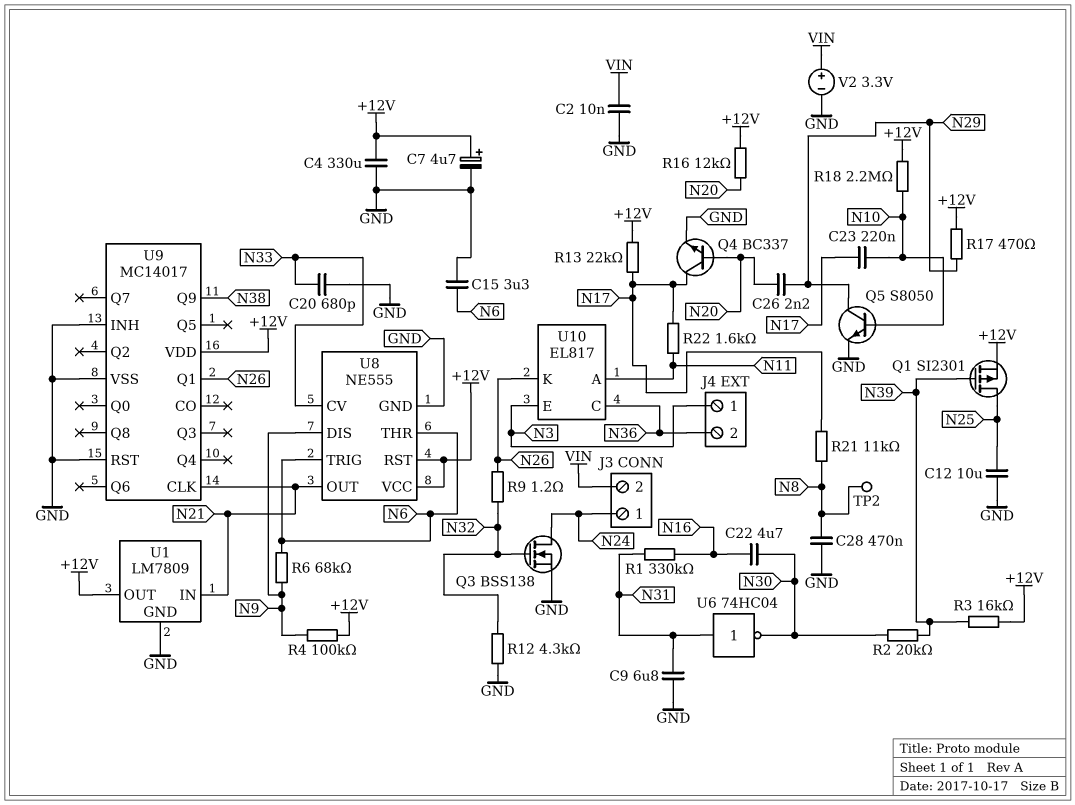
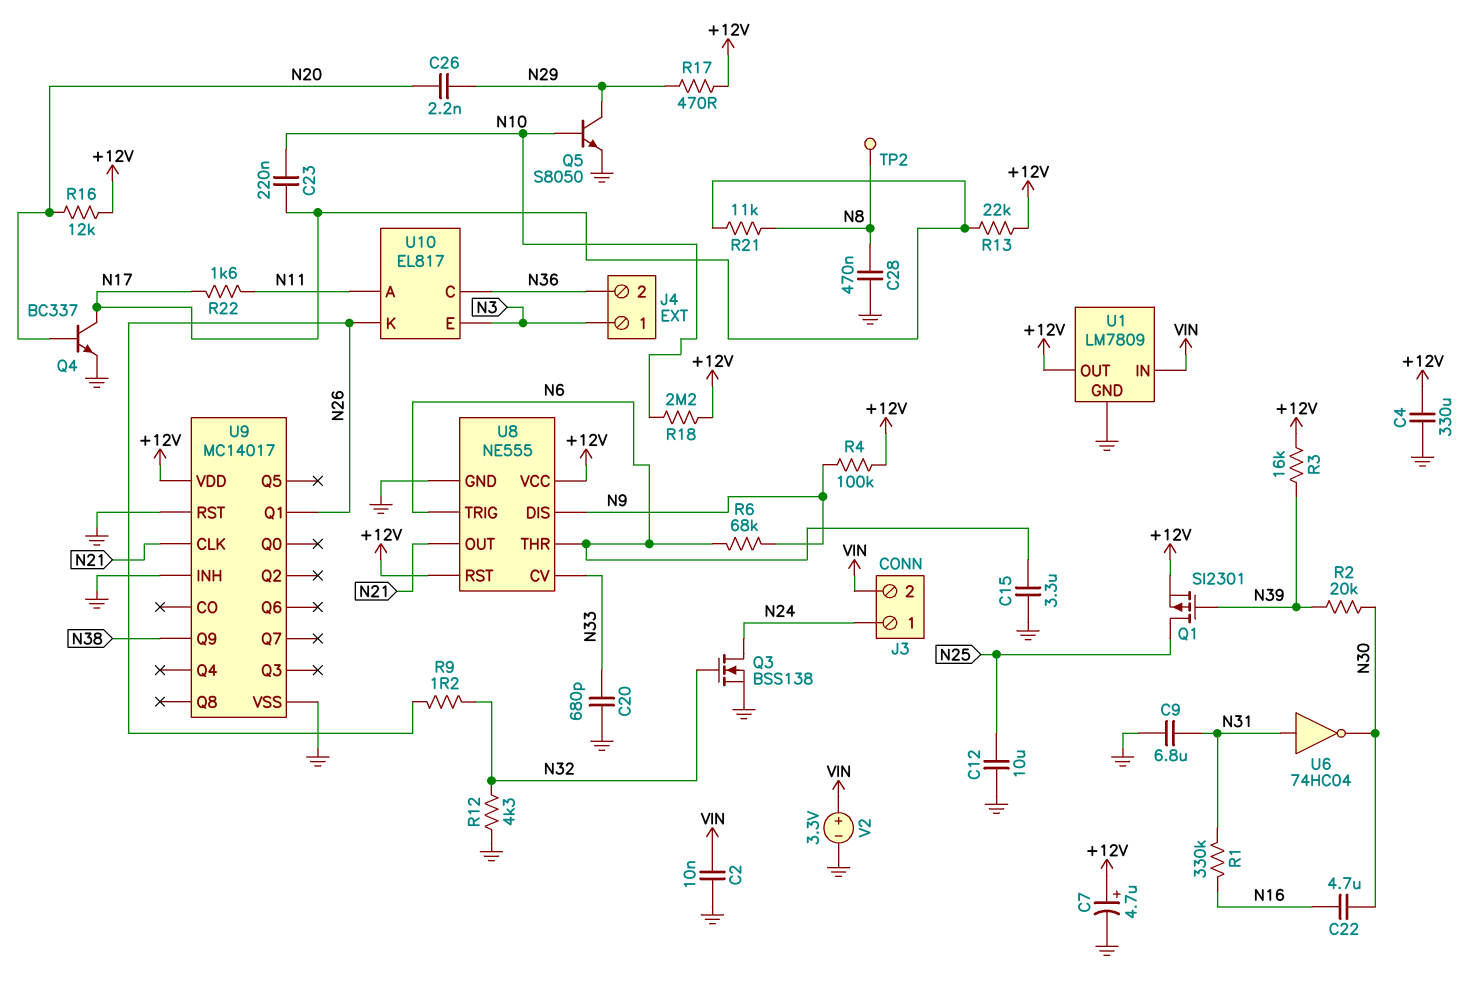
U1 pin IN: N21 -> VIN

